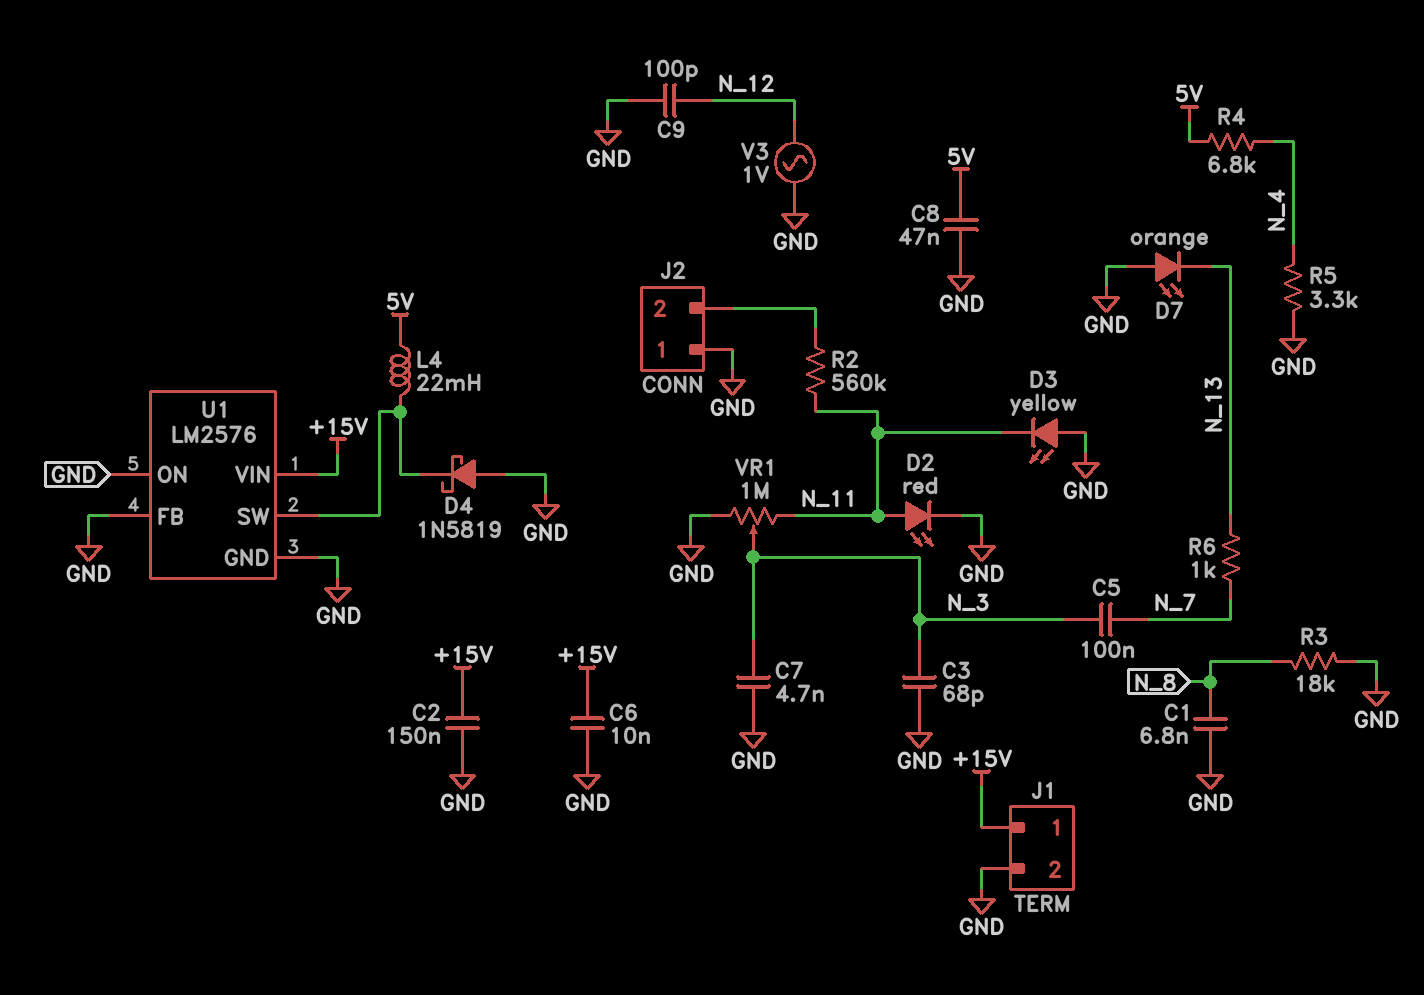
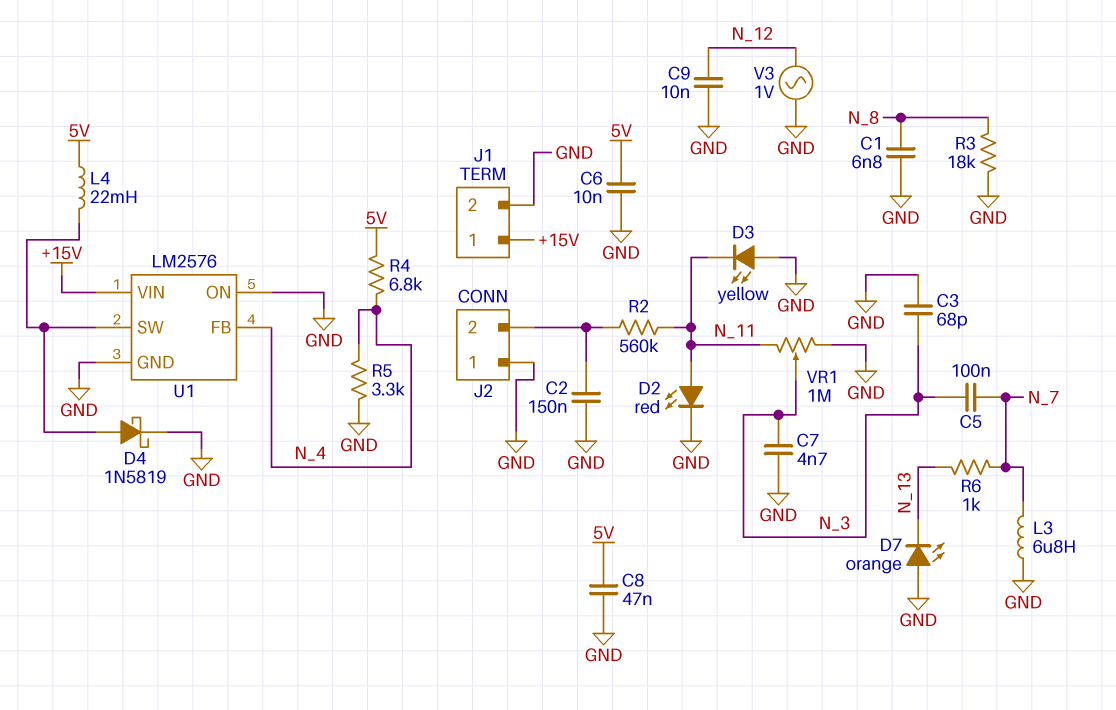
C2: 150nF (+15V, GND) -> 150nF (GND, J2/2)
C6: 10nF (+15V, GND) -> 10nF (5V, GND)
C9: 100pF (GND, N_12) -> 10nF (GND, N_12)
D4: schottky 1N5819 (A GND, K U1/SW) -> schottky 1N5819 (A U1/SW, K GND)
L3: none -> 6.8uH (GND, N_7)
U1 pin FB: GND -> N_4

